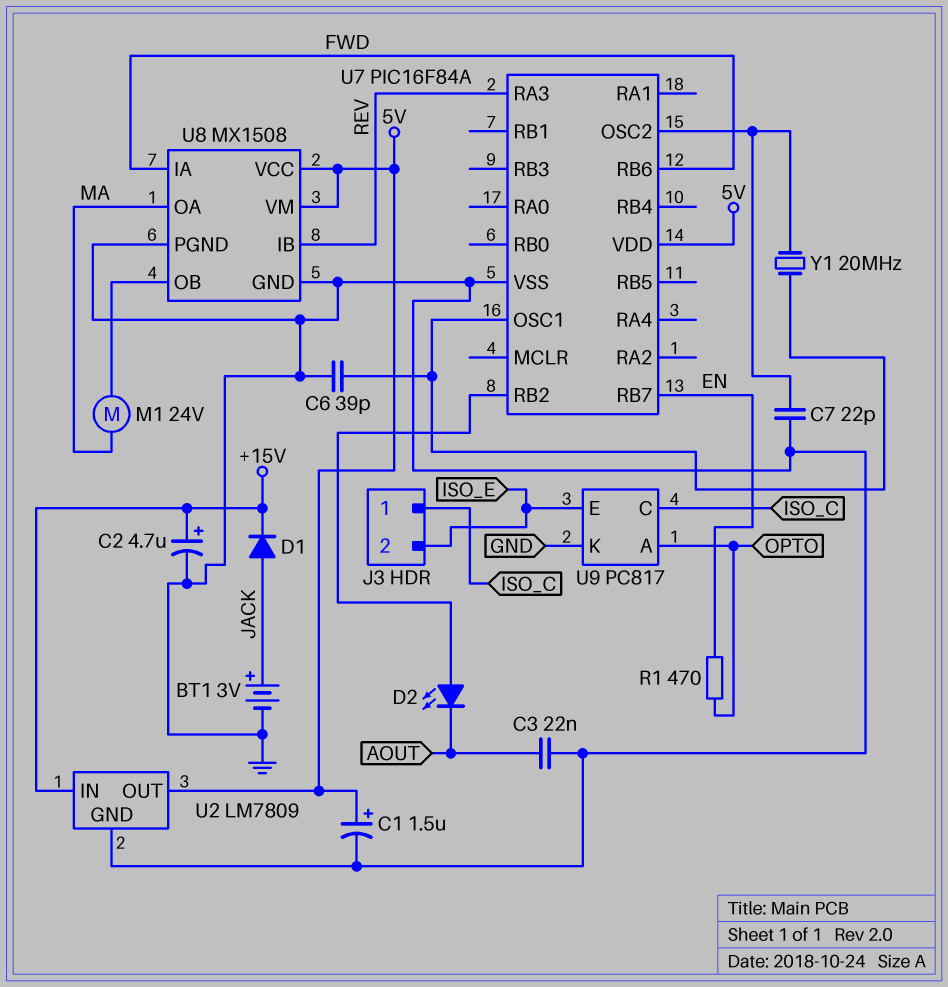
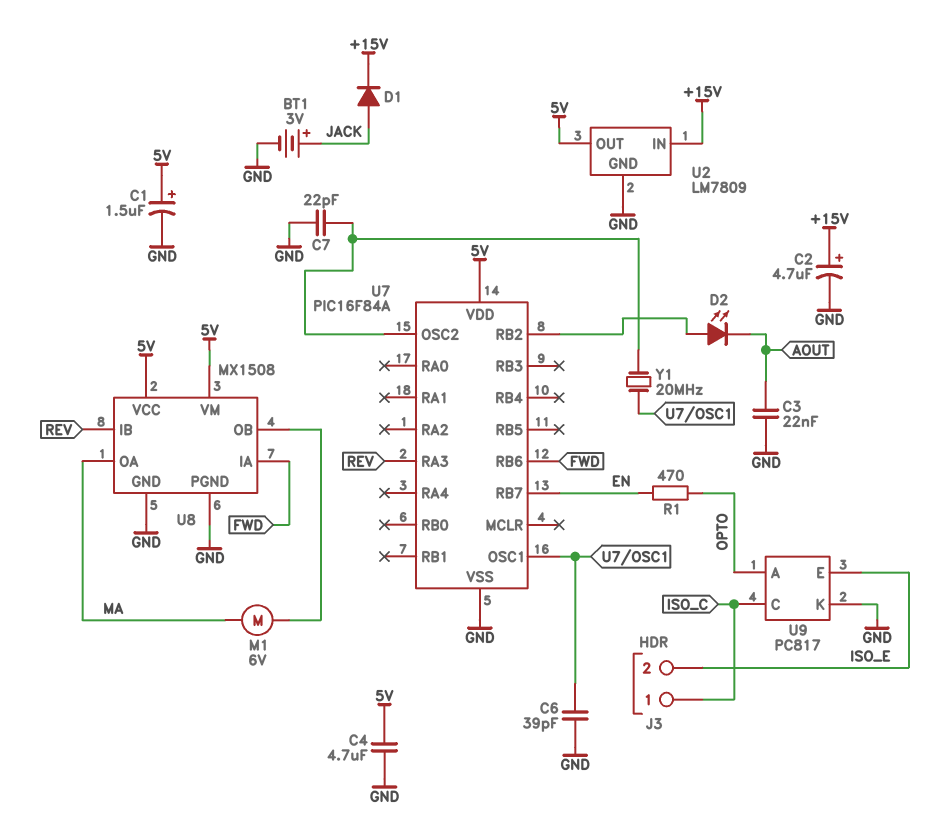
C4: none -> 4.7uF (5V, GND)
M1: motor 24V (MA, U8/OB) -> motor 6V (MA, U8/OB)

